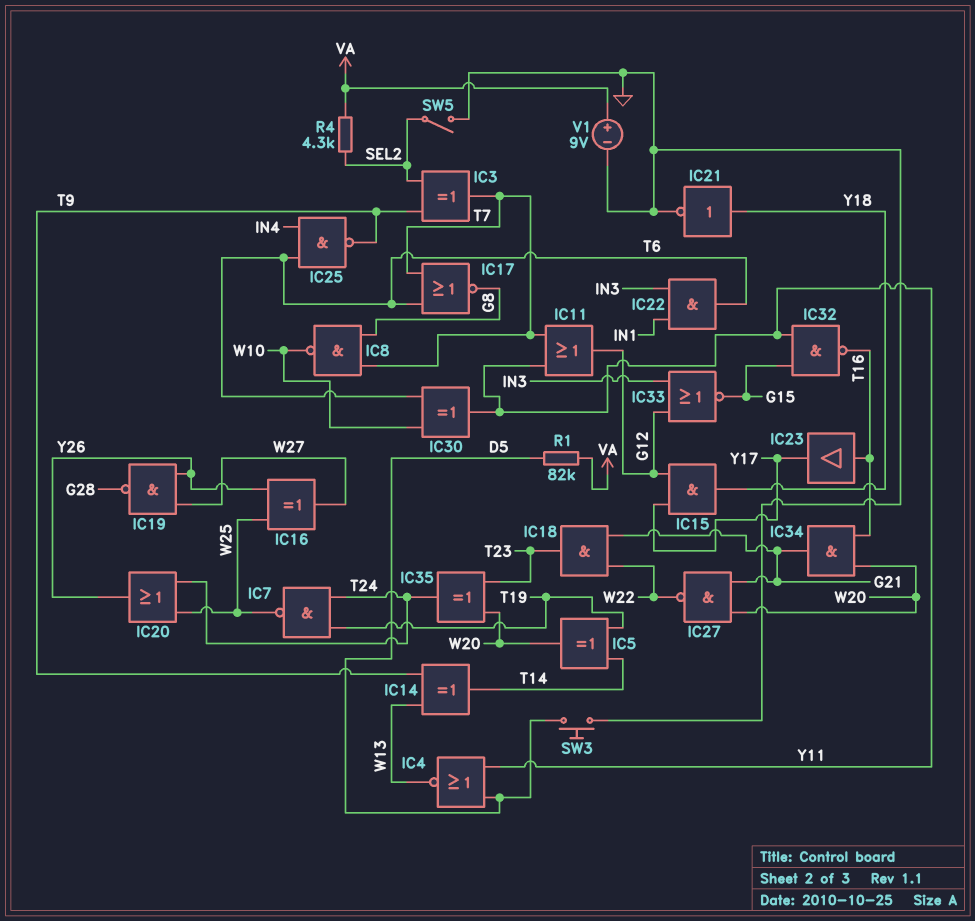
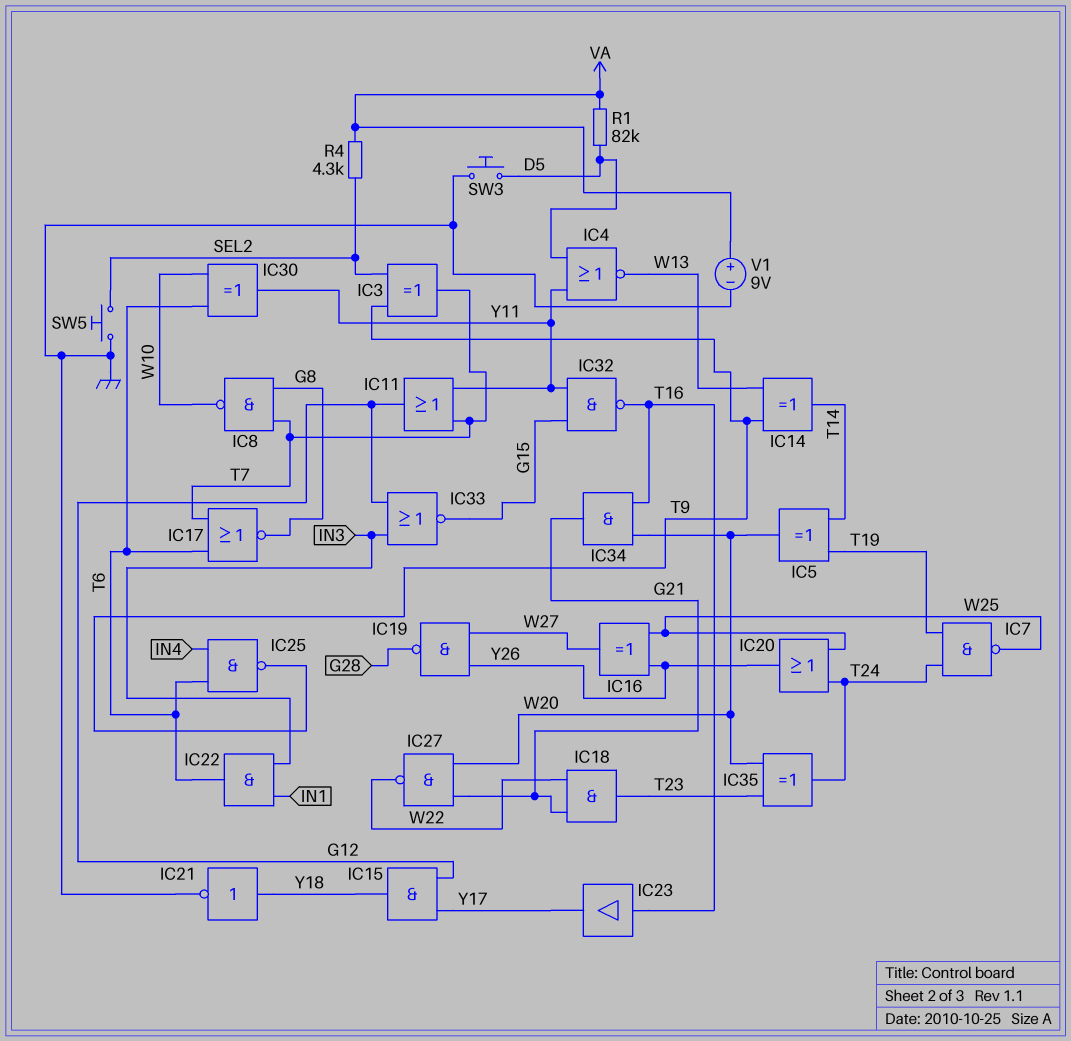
SW5: switch (GND, SEL2) -> button (GND, SEL2)

